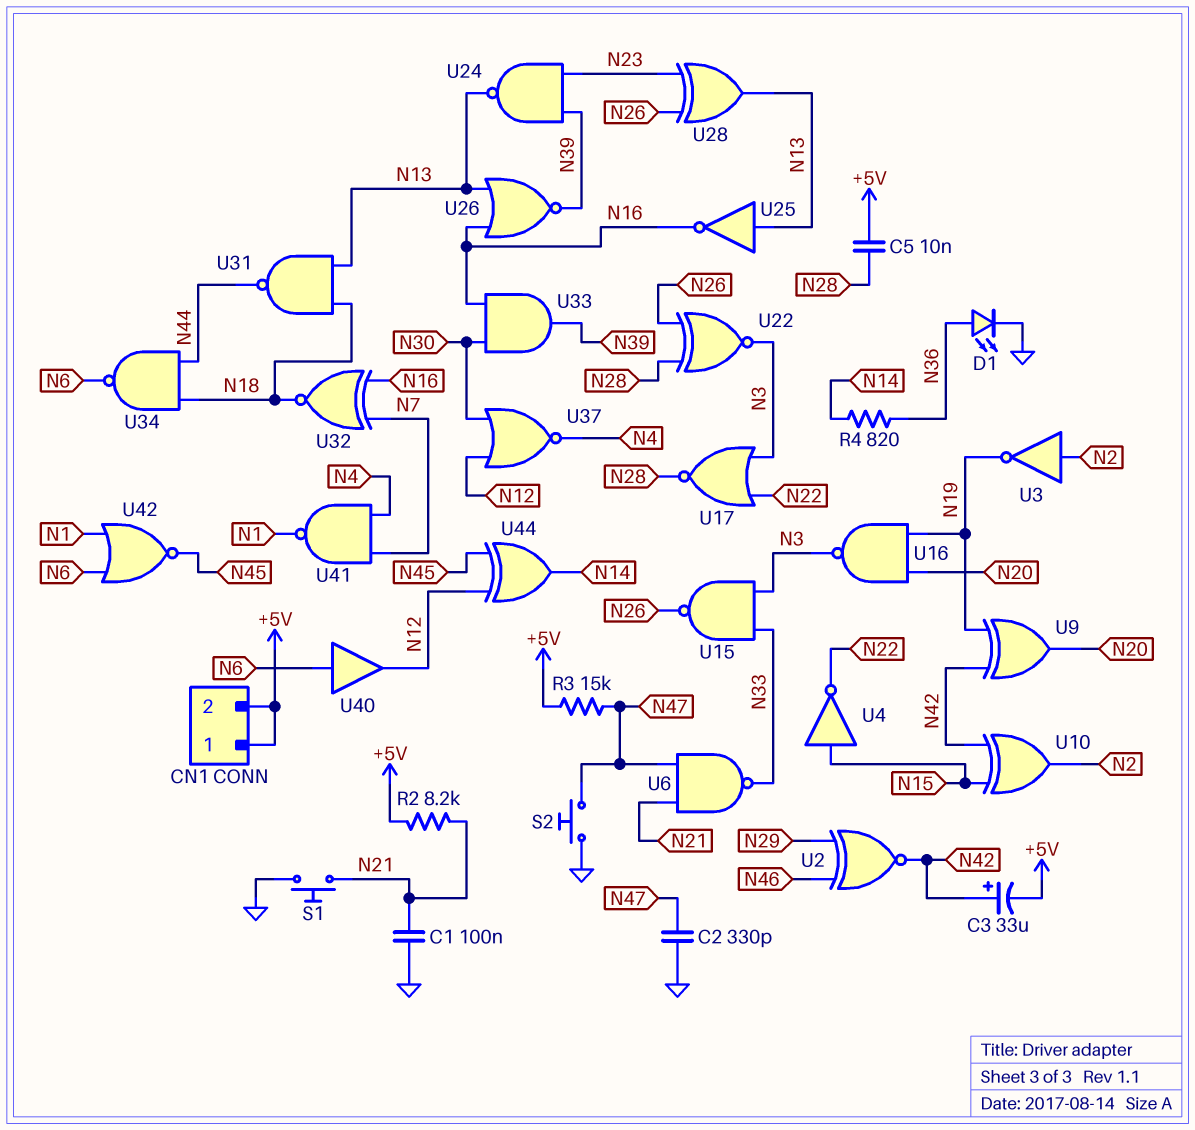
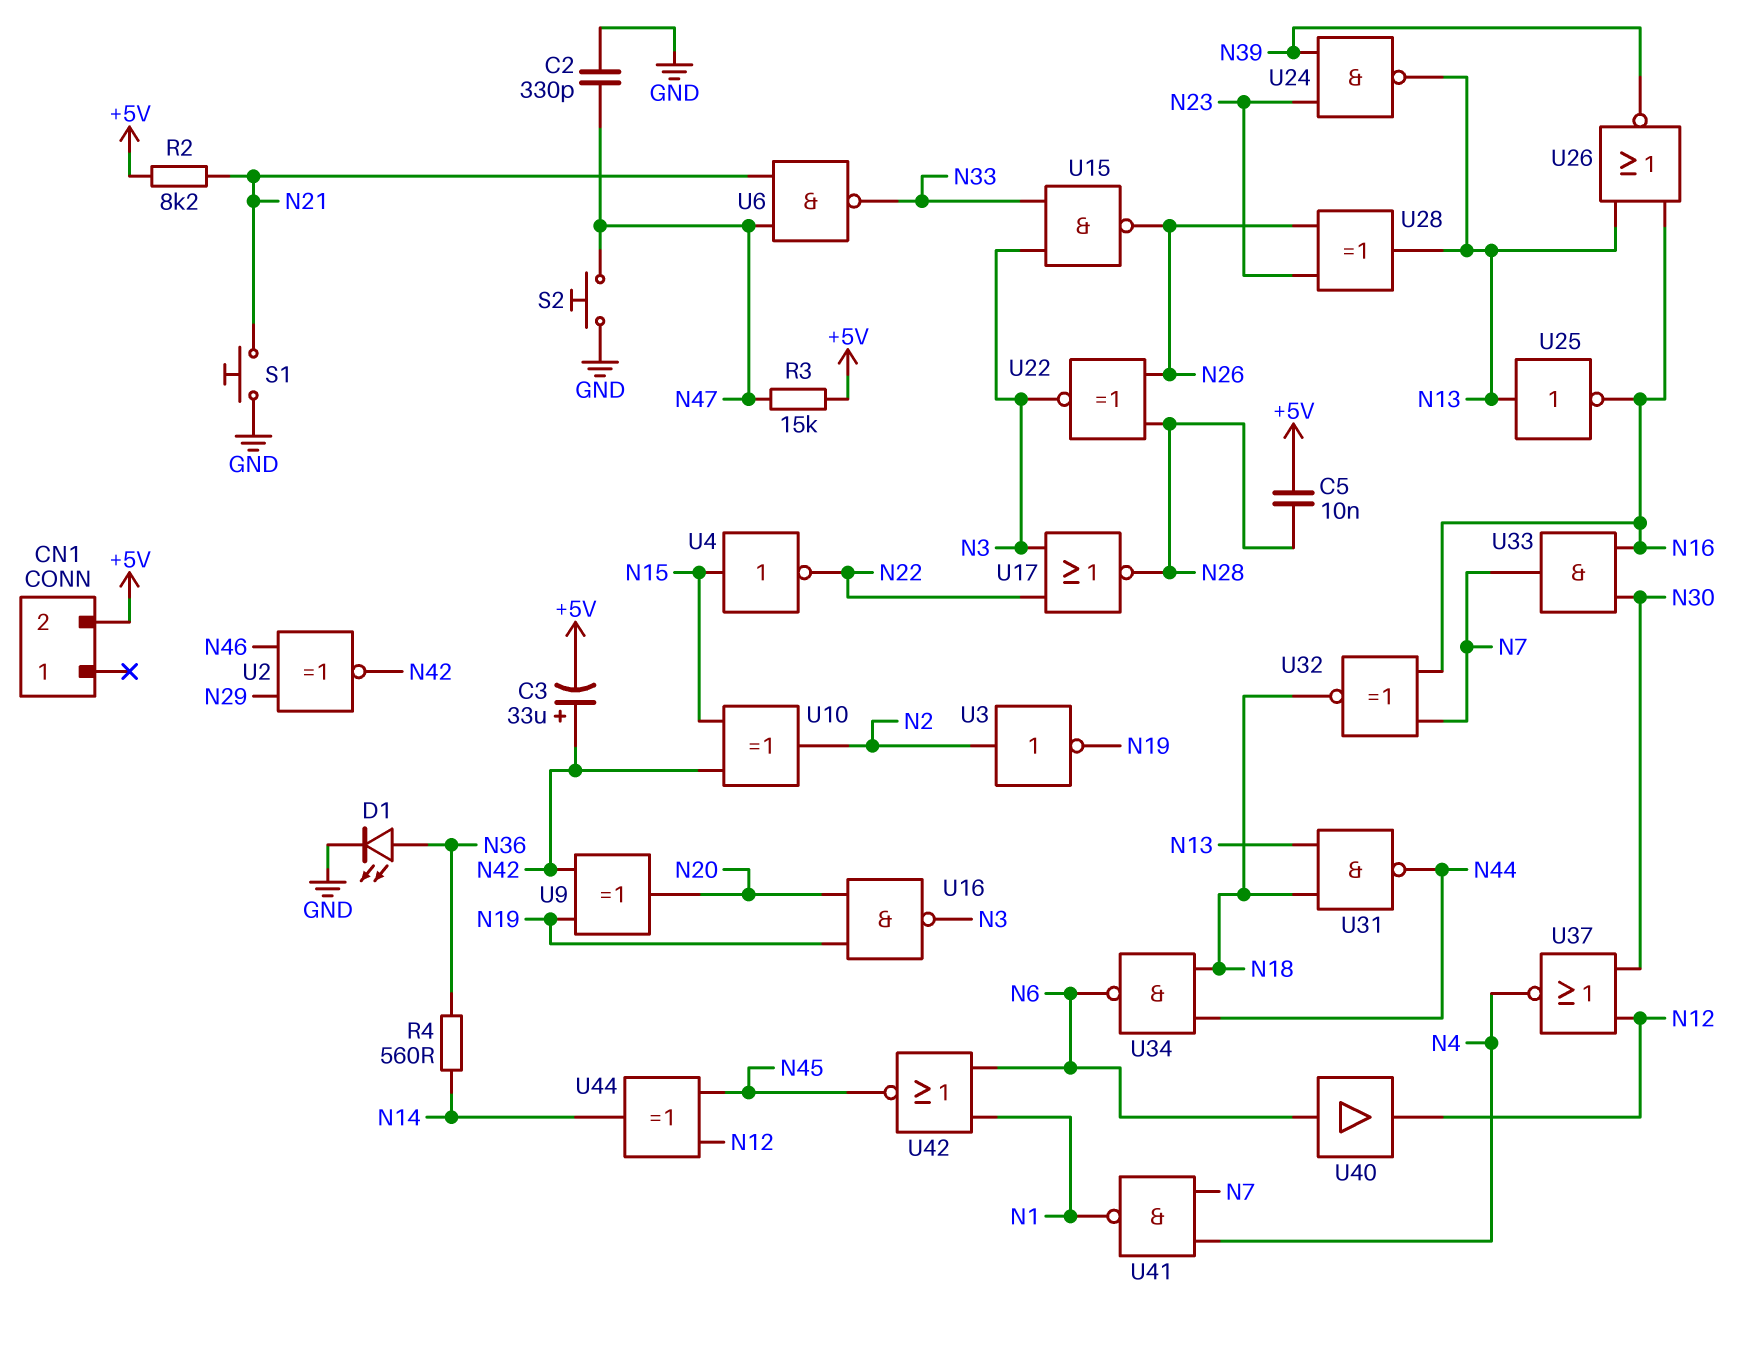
C1: 100nF (GND, N21) -> none
CN1 pin 1: +5V -> none
R4: 820 (N14, N36) -> 560 (N14, N36)
U33: AND (in N16, in N30, out N39) -> AND (in N16, in N30, out N7)

